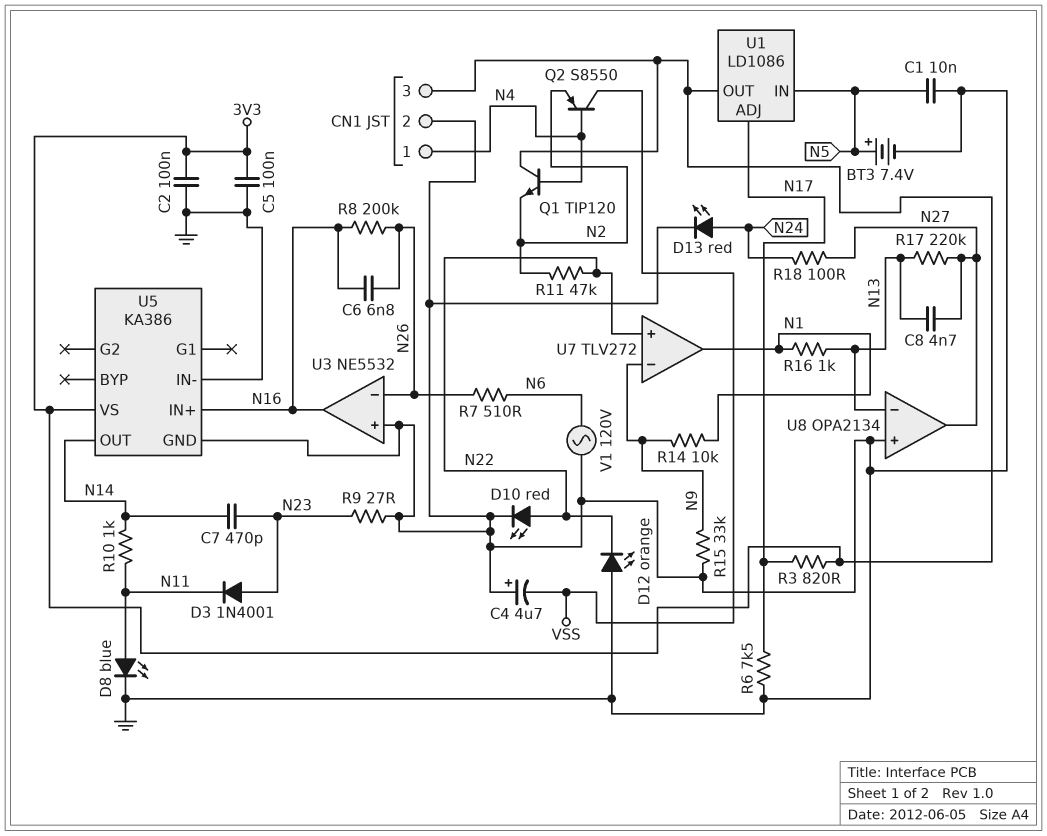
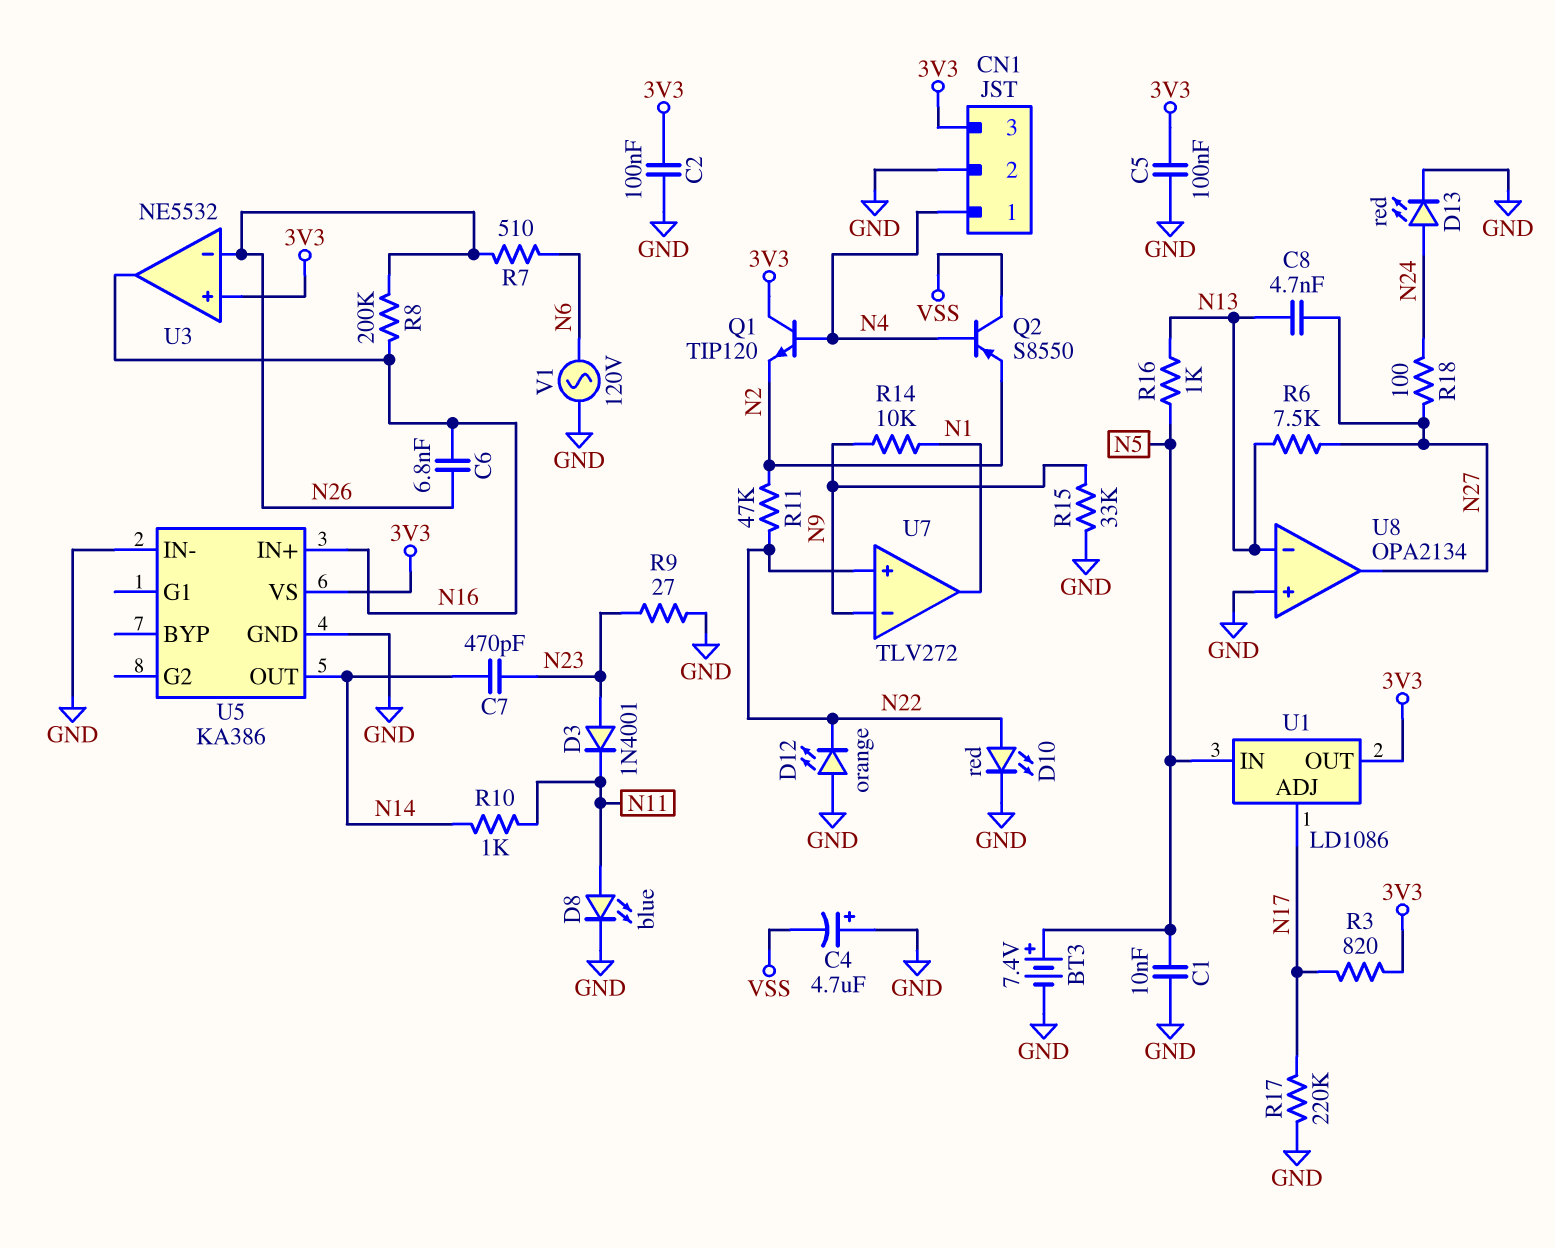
R6: 7.5k (GND, N17) -> 7.5k (N13, N27)
R16: 1k (N1, N13) -> 1k (N5, N13)
R17: 220k (N13, N27) -> 220k (GND, N17)
U3 pin in+: GND -> 3V3

